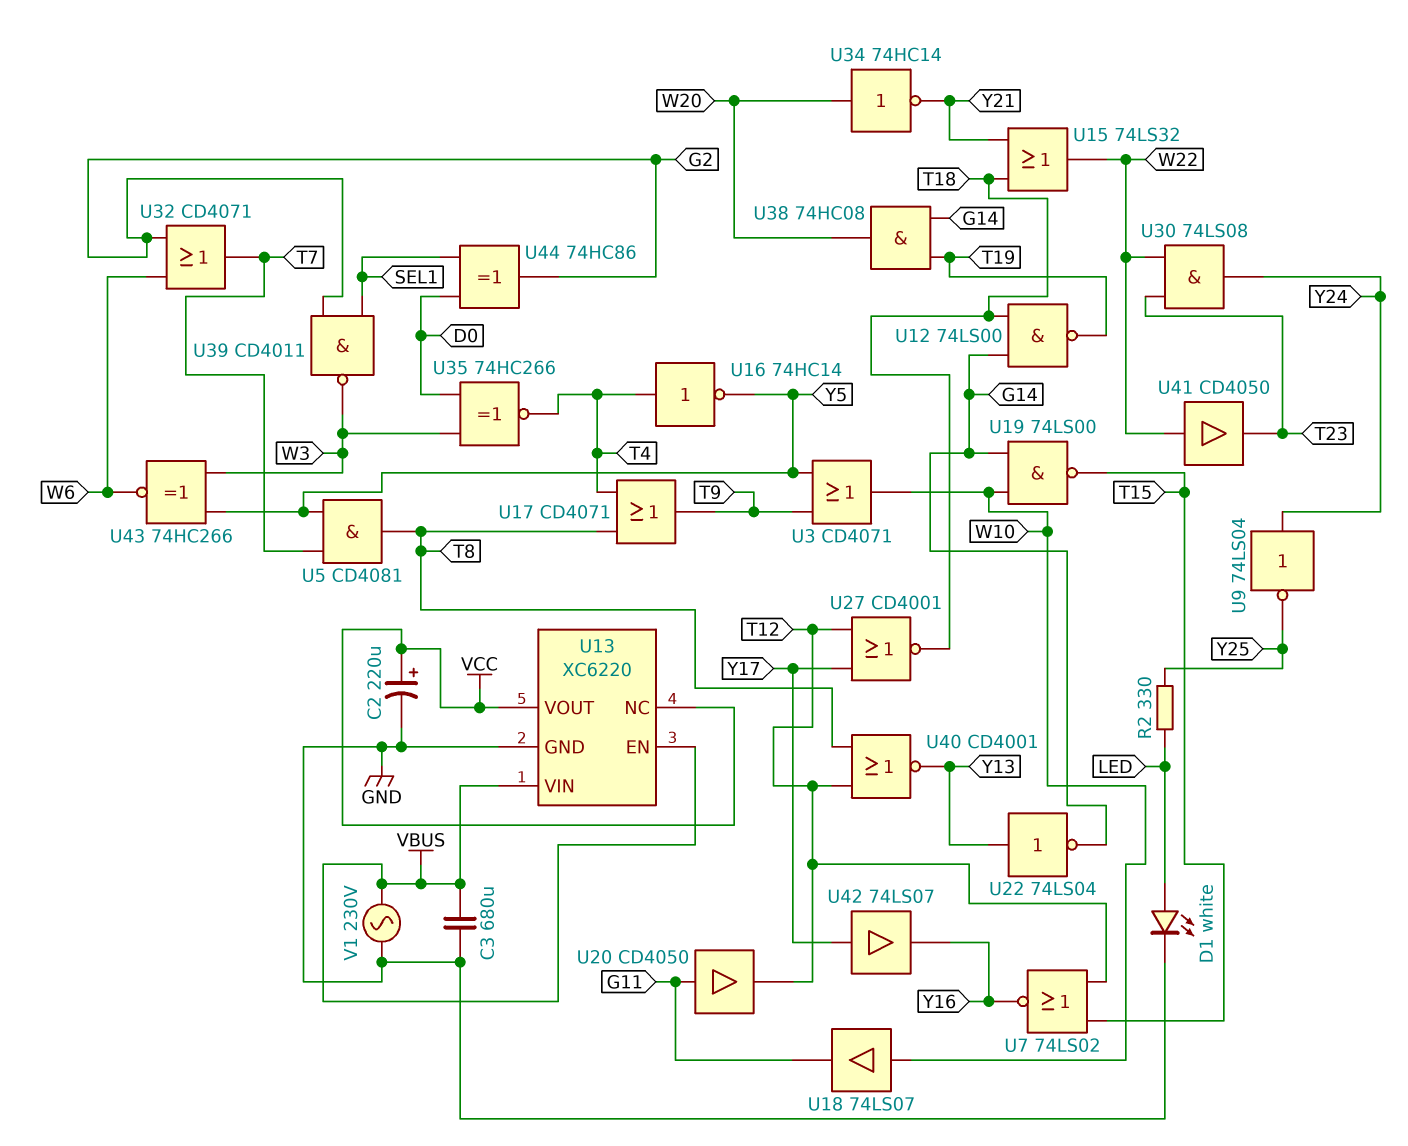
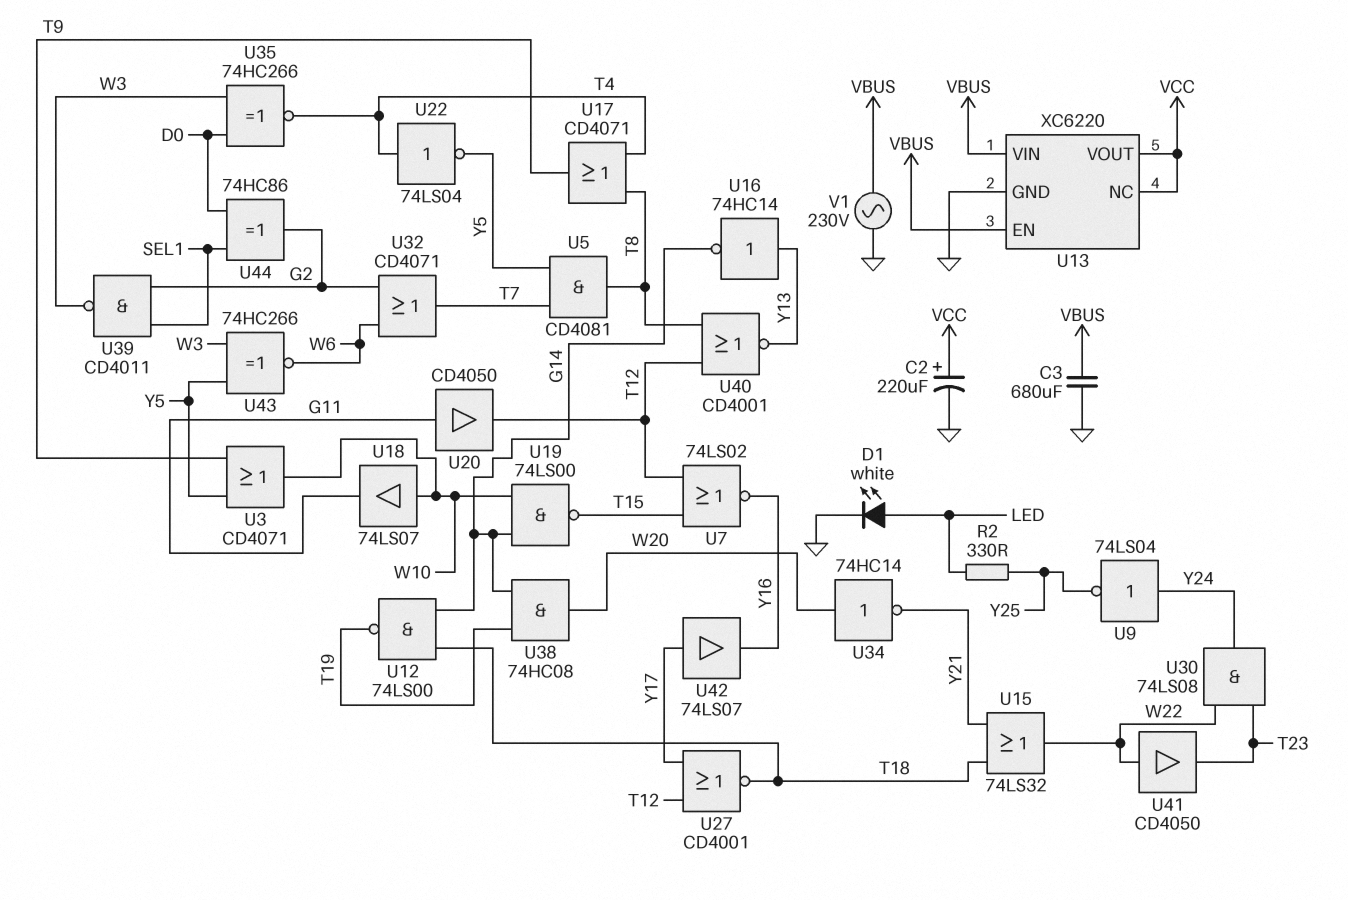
U16: NOT 74HC14 (in T4, out Y5) -> NOT 74HC14 (in Y13, out G14)
U22: NOT 74LS04 (in Y13, out G14) -> NOT 74LS04 (in T4, out Y5)

